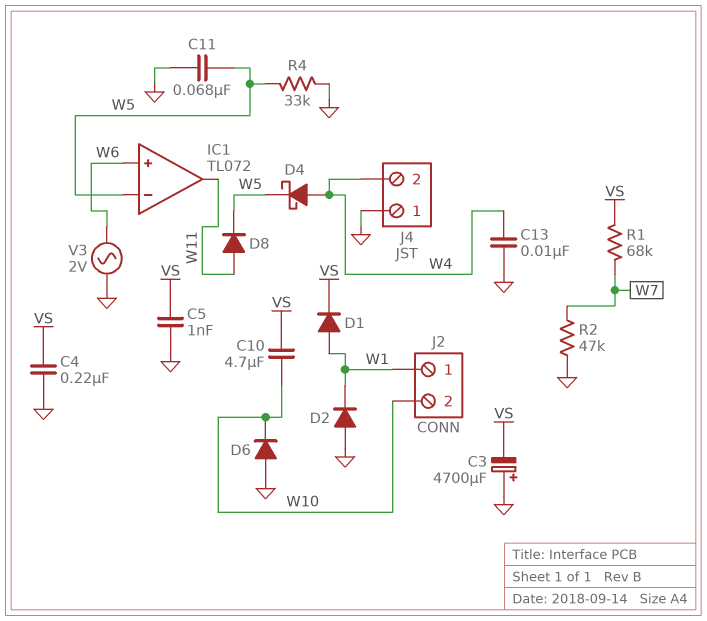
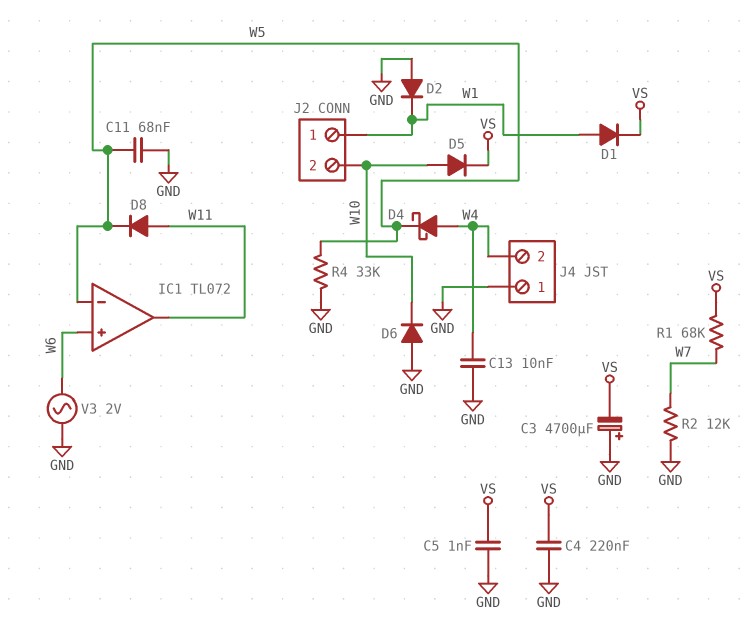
C10: 4.7uF (VS, W10) -> none
D5: none -> diode (A W10, K VS)
R2: 47k (GND, W7) -> 12k (GND, W7)

